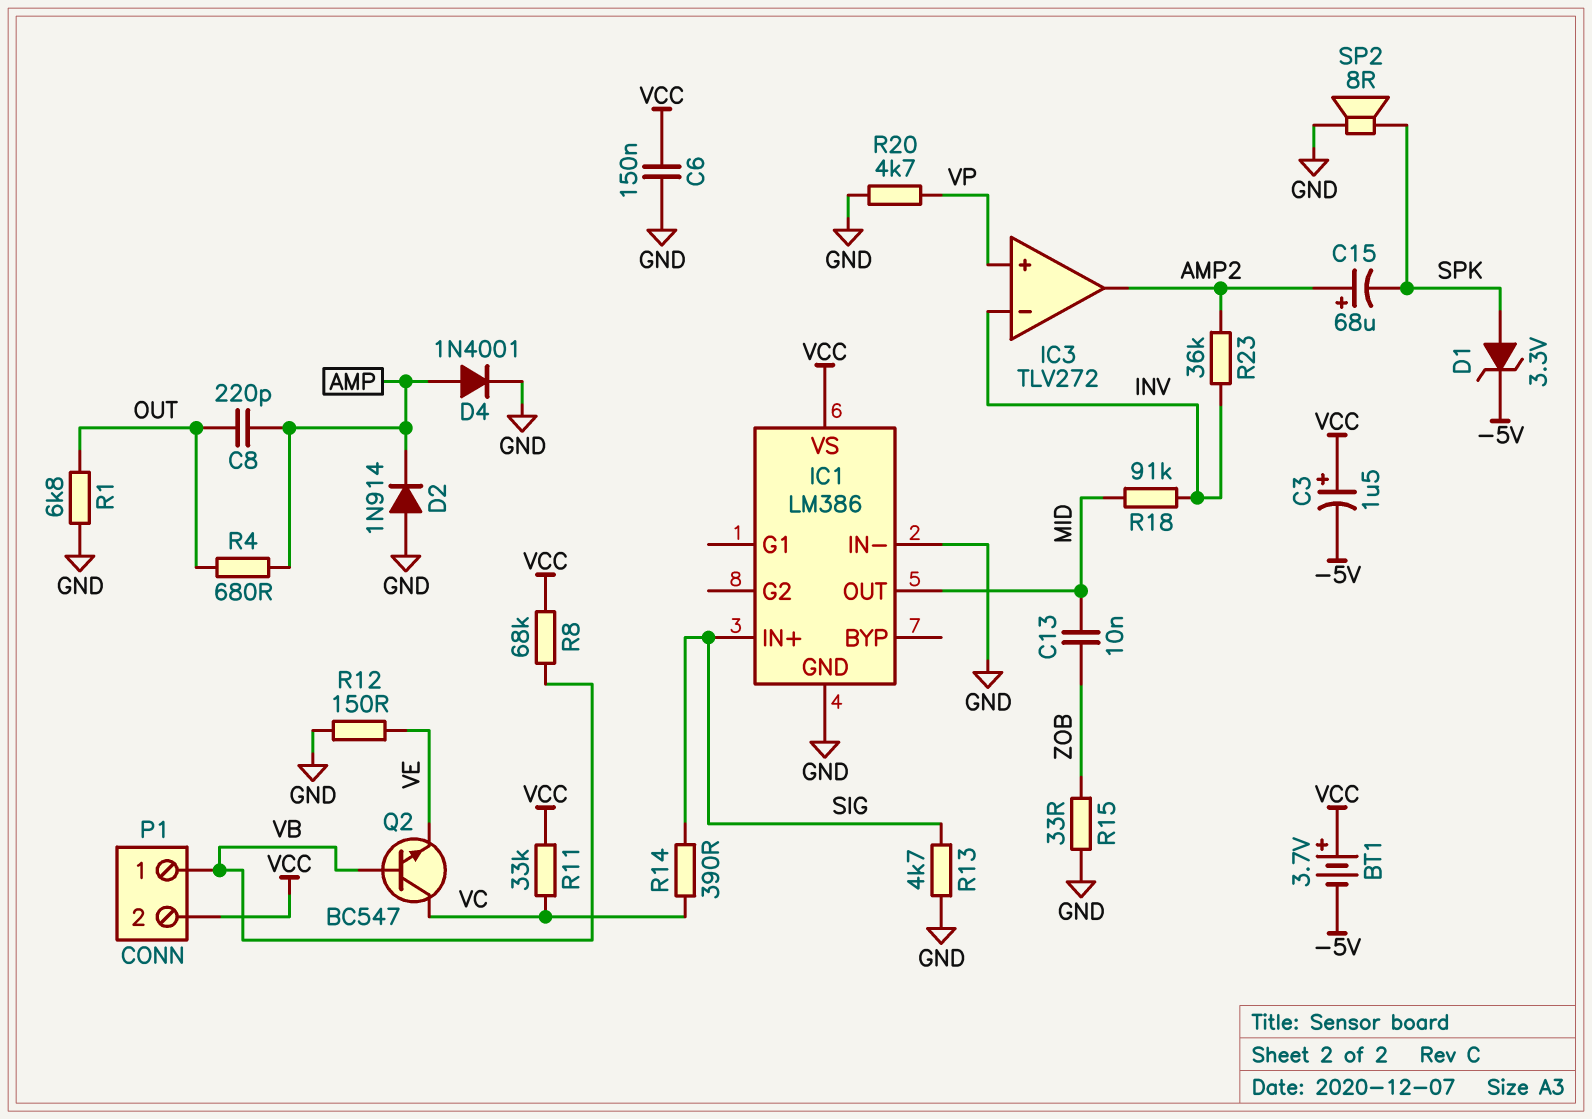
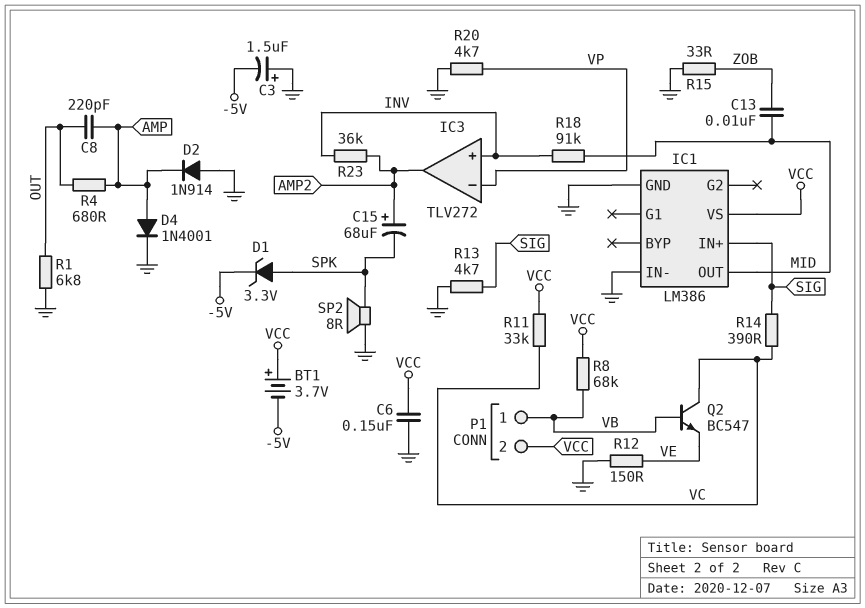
C3: 1.5uF (plus VCC, minus -5V) -> 1.5uF (plus GND, minus -5V)
IC3 pin in+: VP -> INV
IC3 pin in-: INV -> VP

